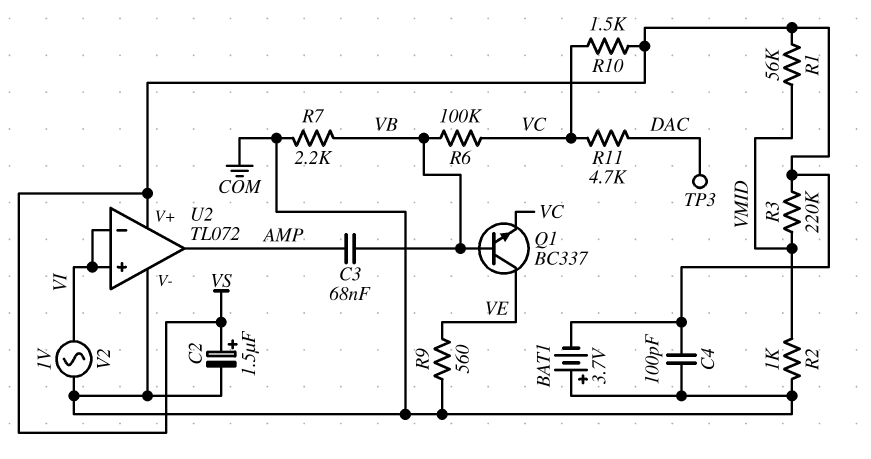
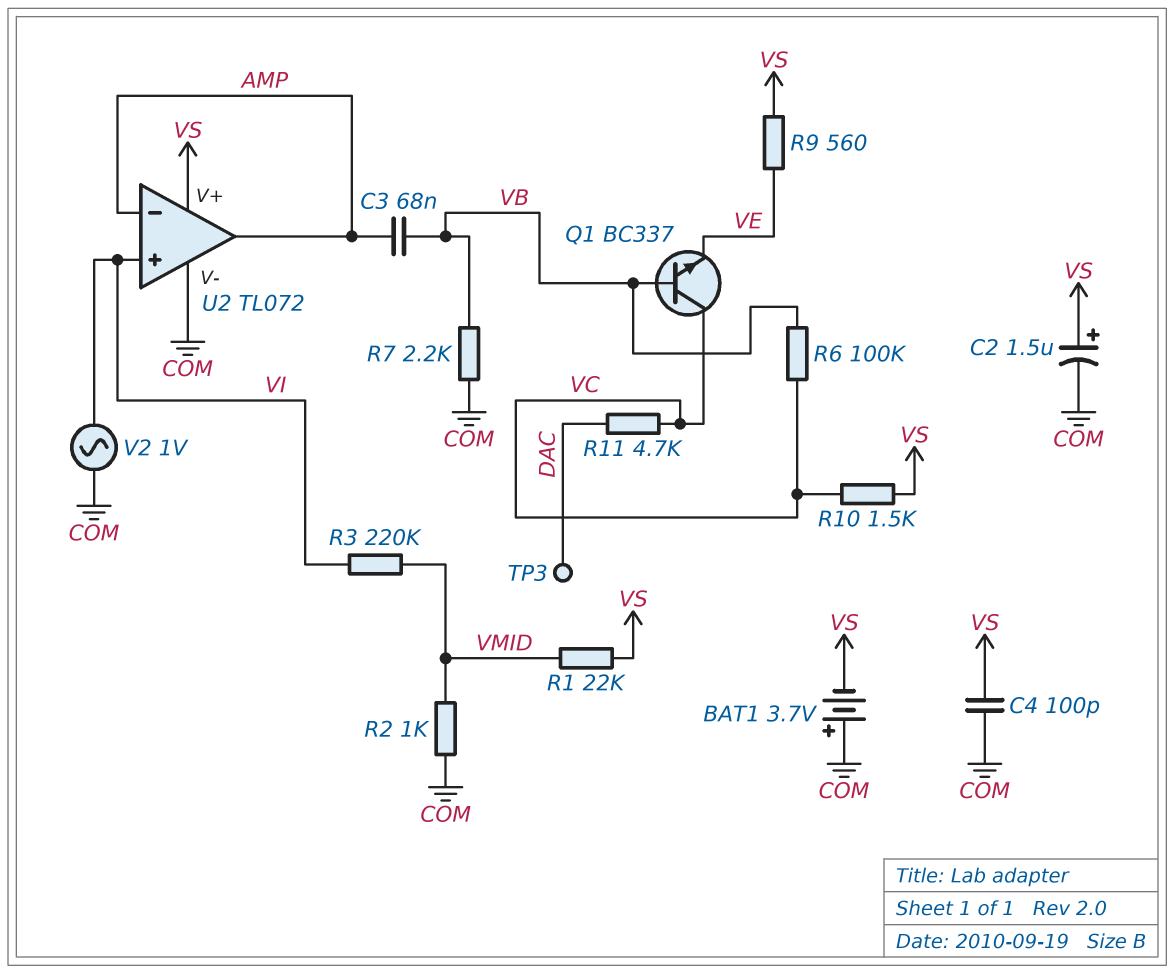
Q1: NPN BC337 (B VB, C VE, E VC) -> NPN BC337 (B VB, C VC, E VE)
R1: 56k (VMID, VS) -> 22k (VMID, VS)
R3: 220k (VMID, VS) -> 220k (VI, VMID)
R9: 560 (COM, VE) -> 560 (VE, VS)
U2 pin in-: VI -> AMP

